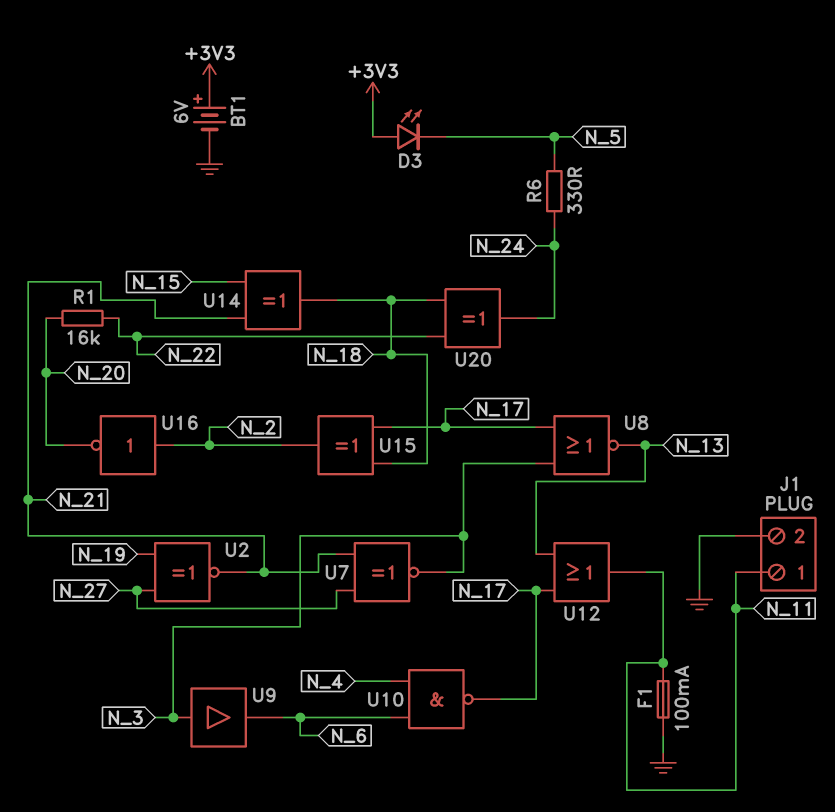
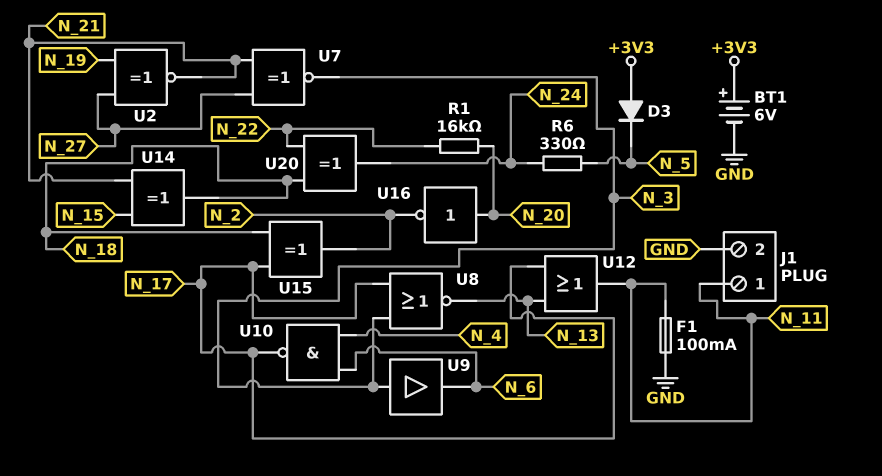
D3: LED (A +3V3, K N_5) -> diode (A +3V3, K N_5)
U16: NOT (in N_2, out N_20) -> NOT (in N_20, out N_2)

